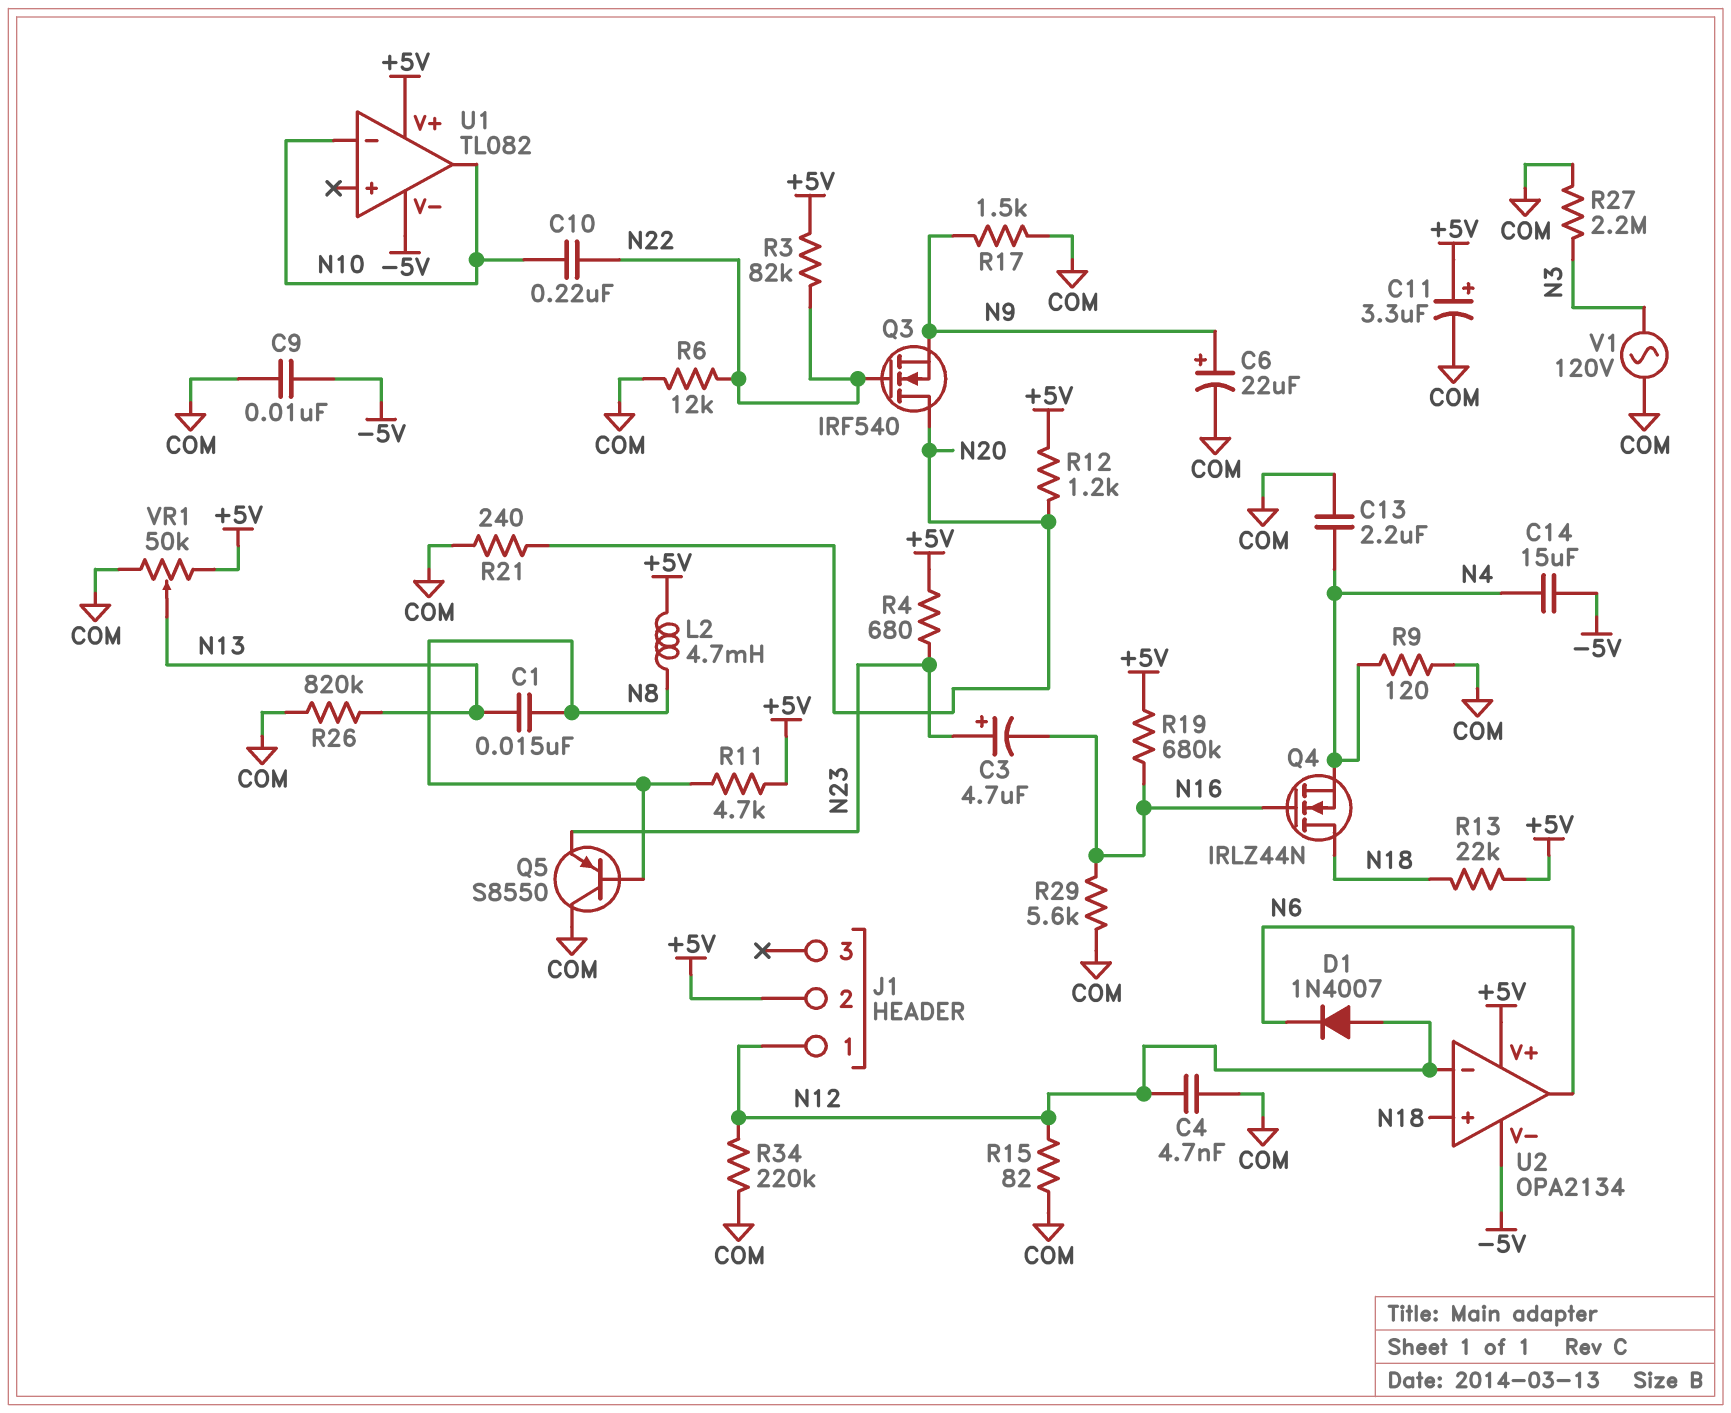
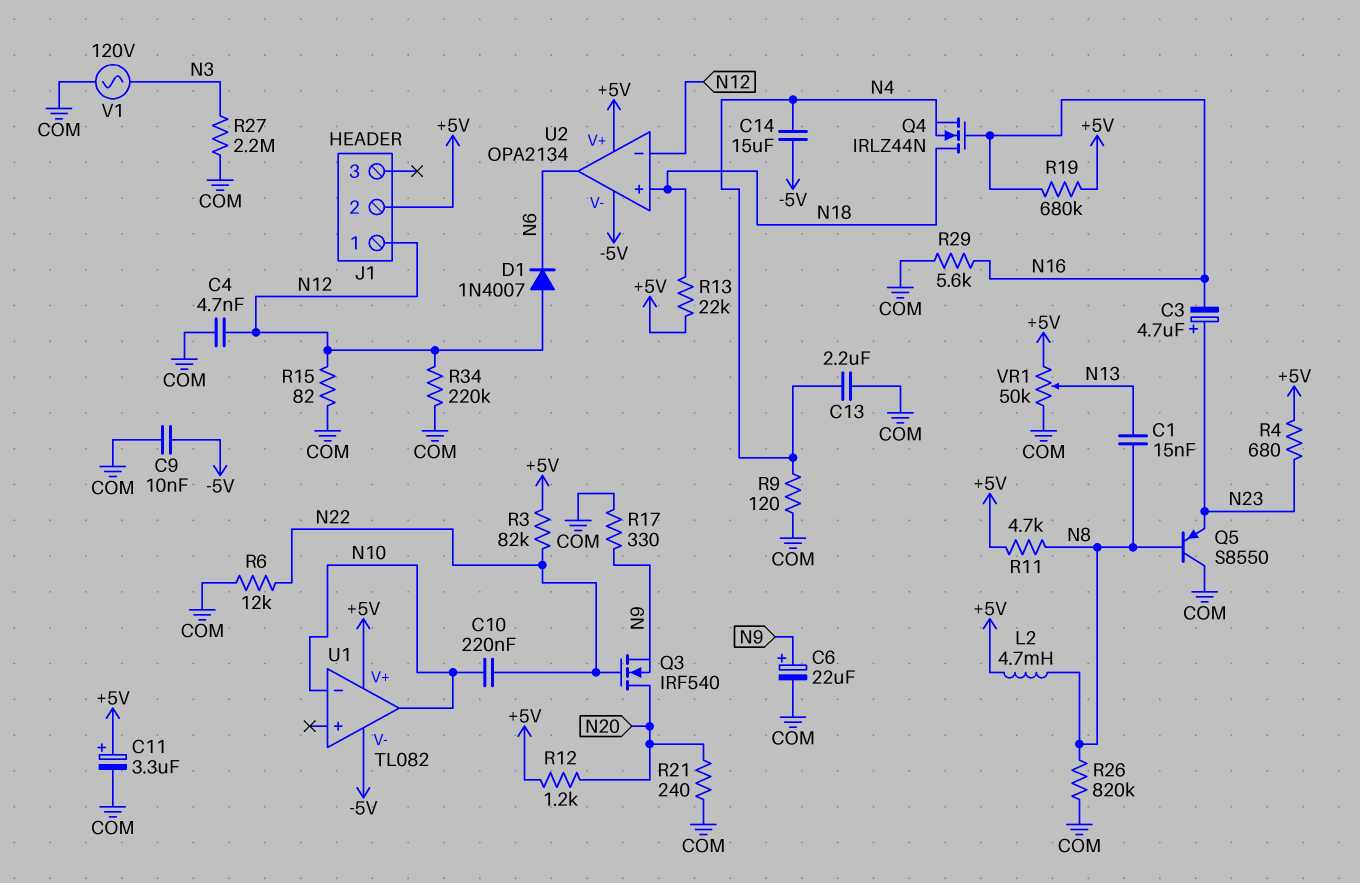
R17: 1.5k (COM, N9) -> 330 (COM, N9)
R26: 820k (COM, N13) -> 820k (COM, N8)

